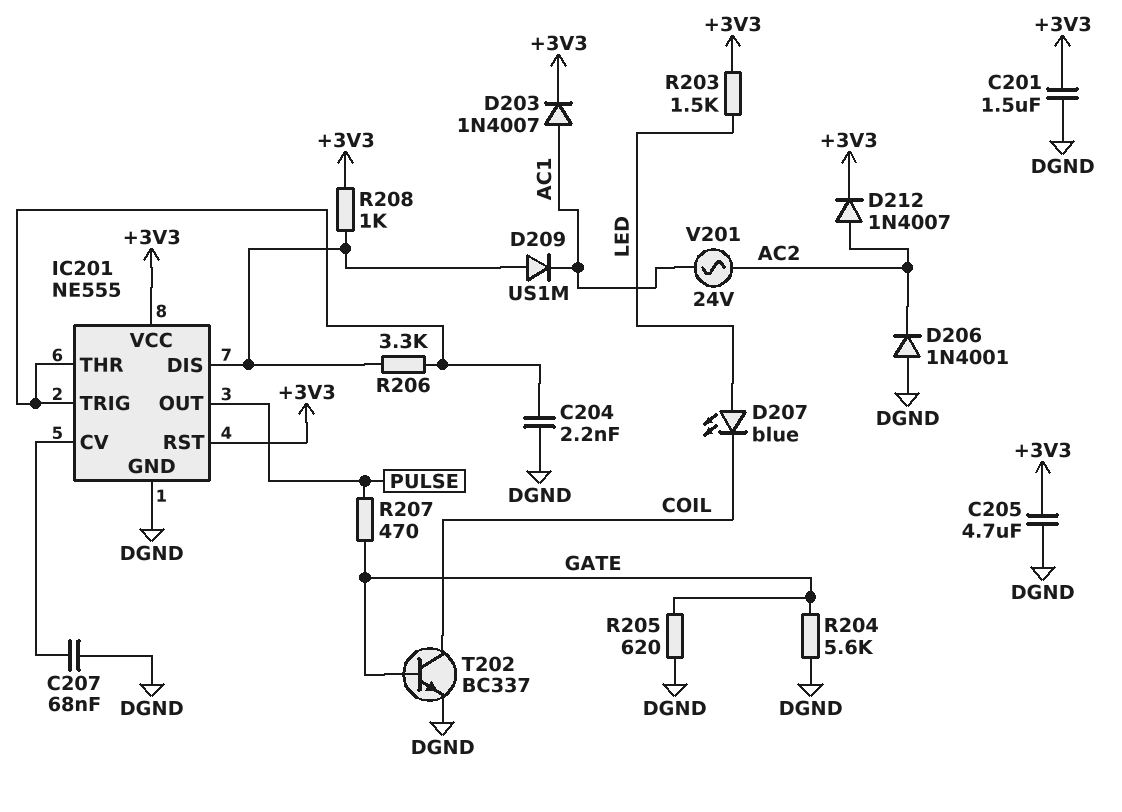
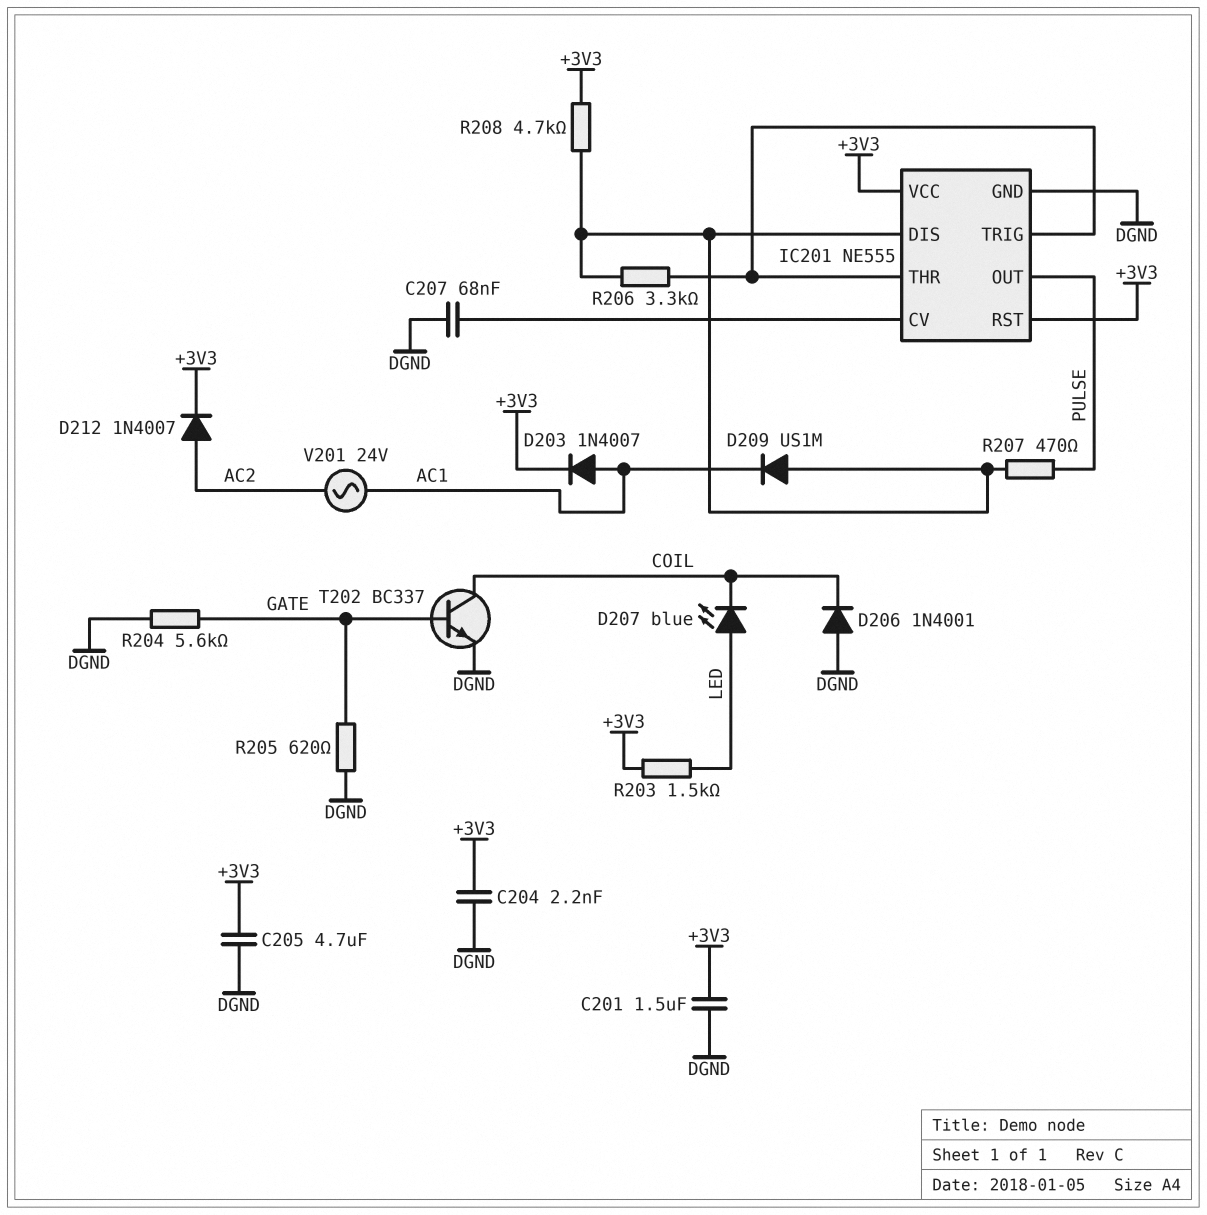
C204: 2.2nF (DGND, IC201/THR) -> 2.2nF (+3V3, DGND)
D206: diode 1N4001 (A DGND, K AC2) -> diode 1N4001 (A DGND, K COIL)
R207: 470 (GATE, PULSE) -> 470 (IC201/DIS, PULSE)
R208: 1k (+3V3, IC201/DIS) -> 4.7k (+3V3, IC201/DIS)

